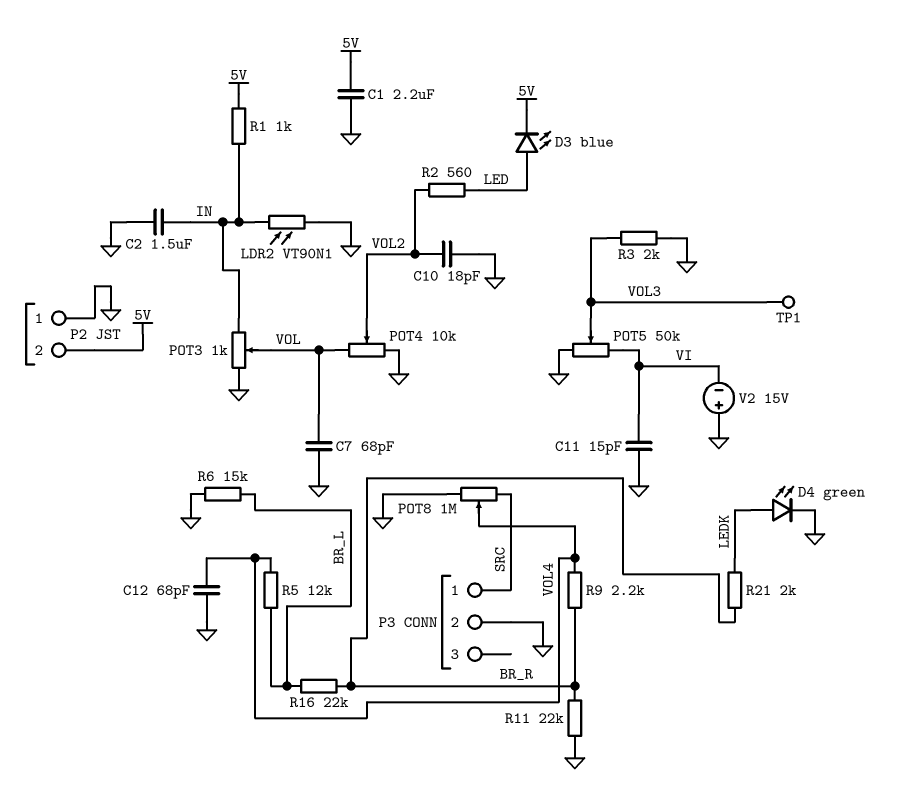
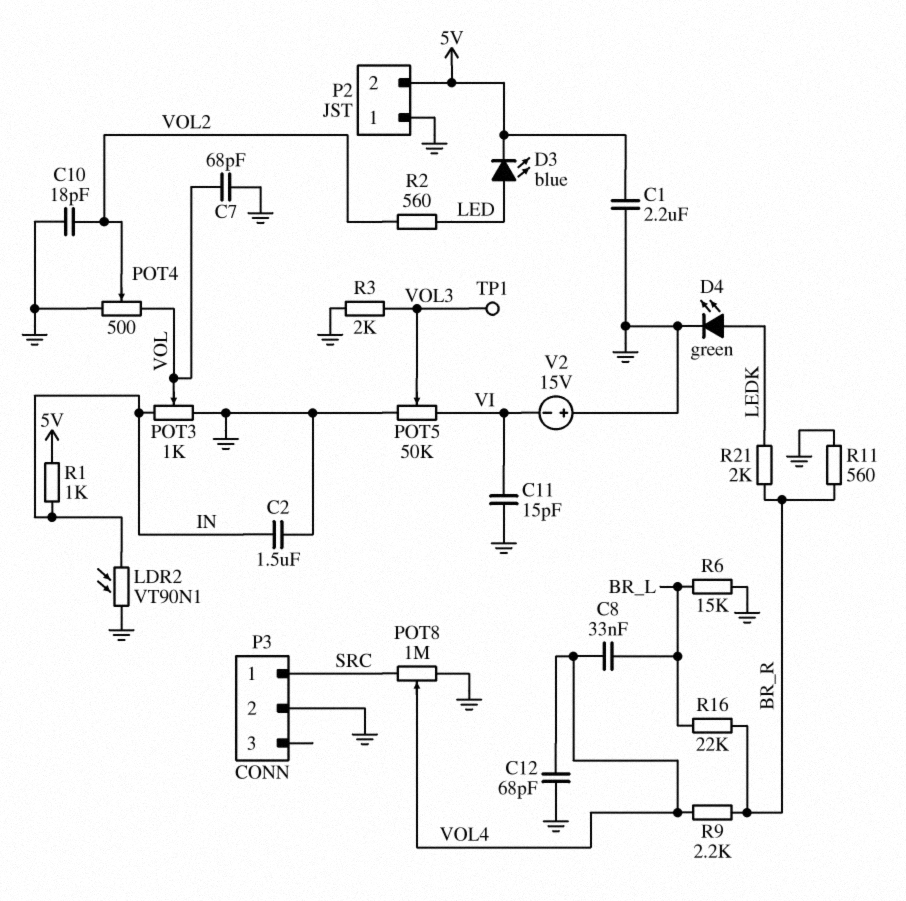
C8: none -> 33nF (BR_L, VOL4)
POT4: 10k (GND, VOL, wiper VOL2) -> 500 (GND, VOL, wiper VOL2)
R5: 12k (BR_L, VOL4) -> none
R11: 22k (BR_R, GND) -> 560 (BR_R, GND)

